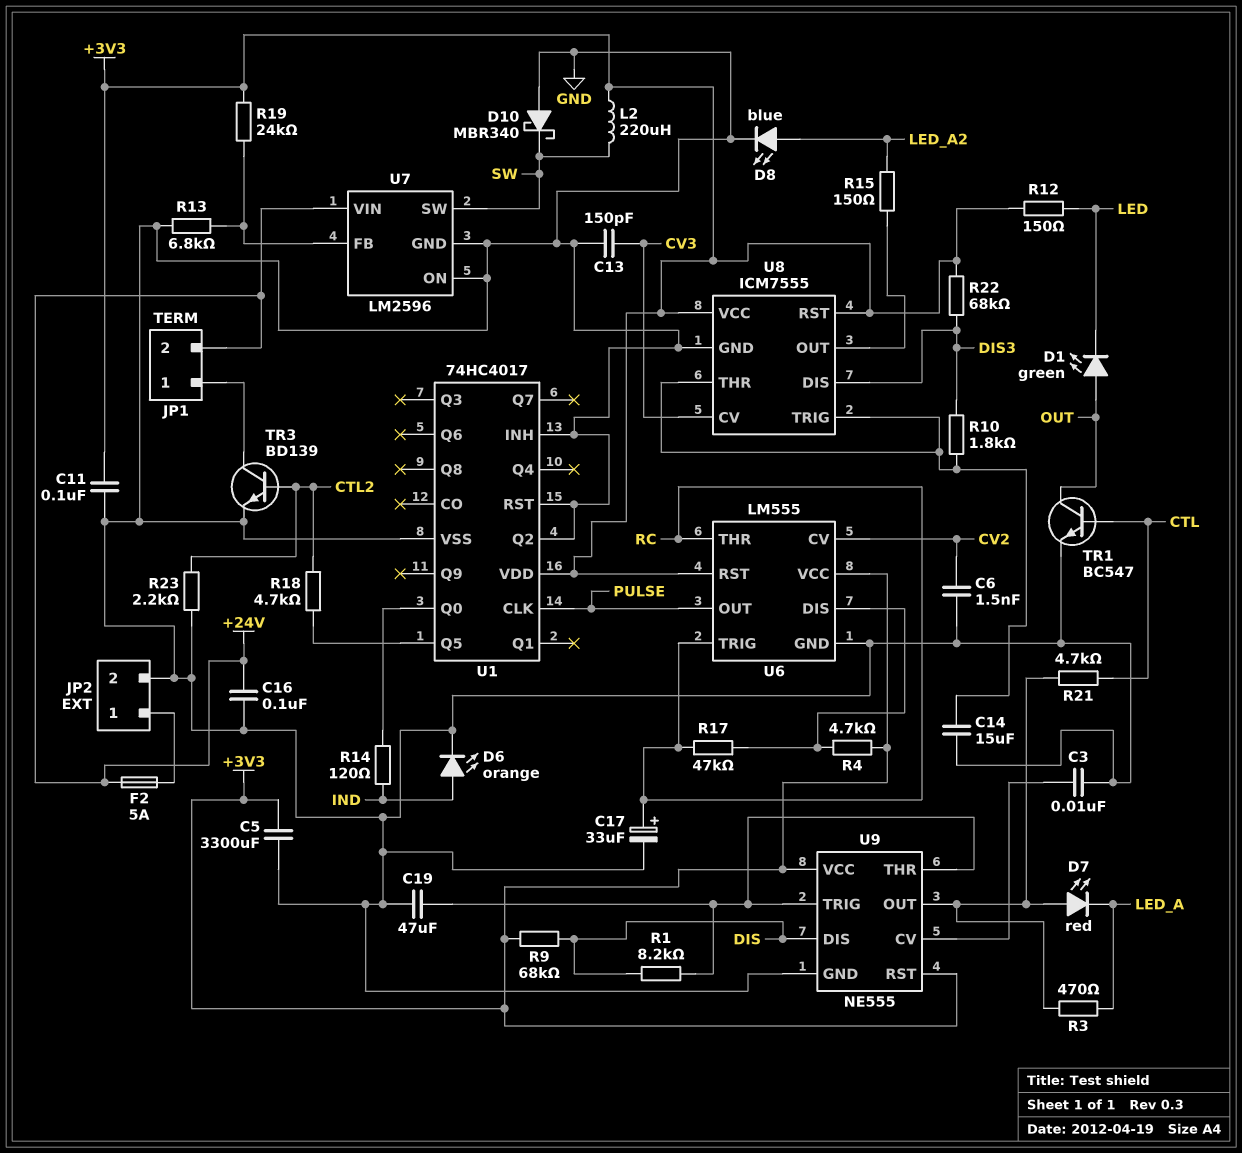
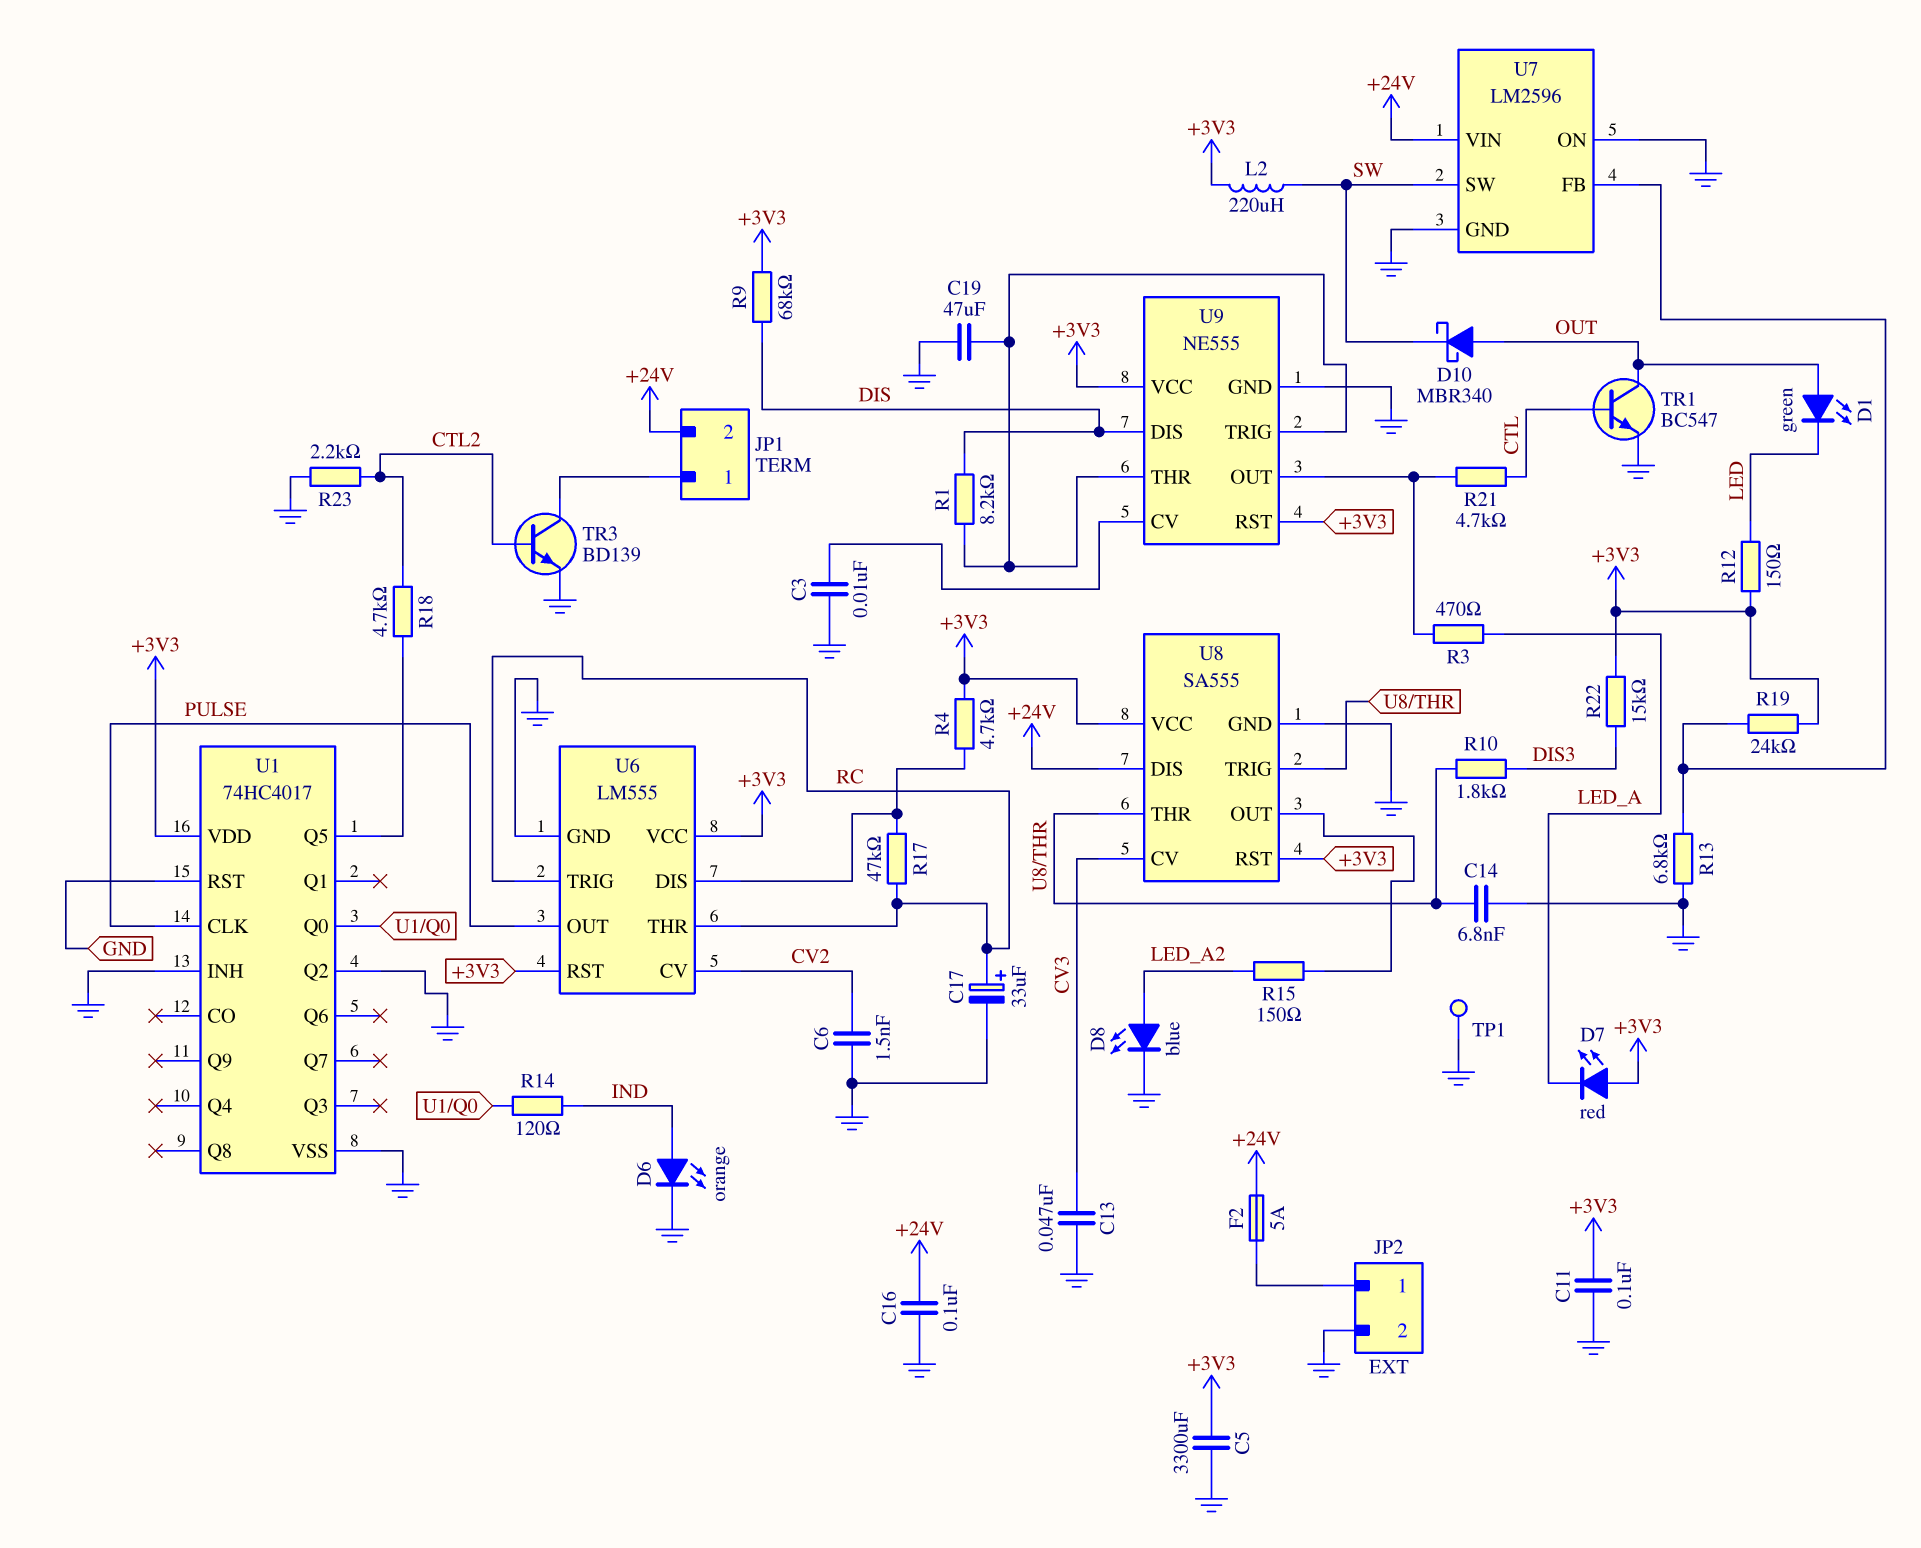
C13: 150pF (CV3, GND) -> 47nF (CV3, GND)
C14: 15uF (GND, U8/THR) -> 6.8nF (GND, U8/THR)
D7: LED red (A U9/OUT, K LED_A) -> LED red (A +3V3, K LED_A)
D10: schottky MBR340 (A GND, K SW) -> schottky MBR340 (A OUT, K SW)
R22: 68k (+3V3, DIS3) -> 15k (+3V3, DIS3)
TP1: none -> test point (GND)
U8: ICM7555 -> SA555
U8 pin DIS: DIS3 -> +24V

